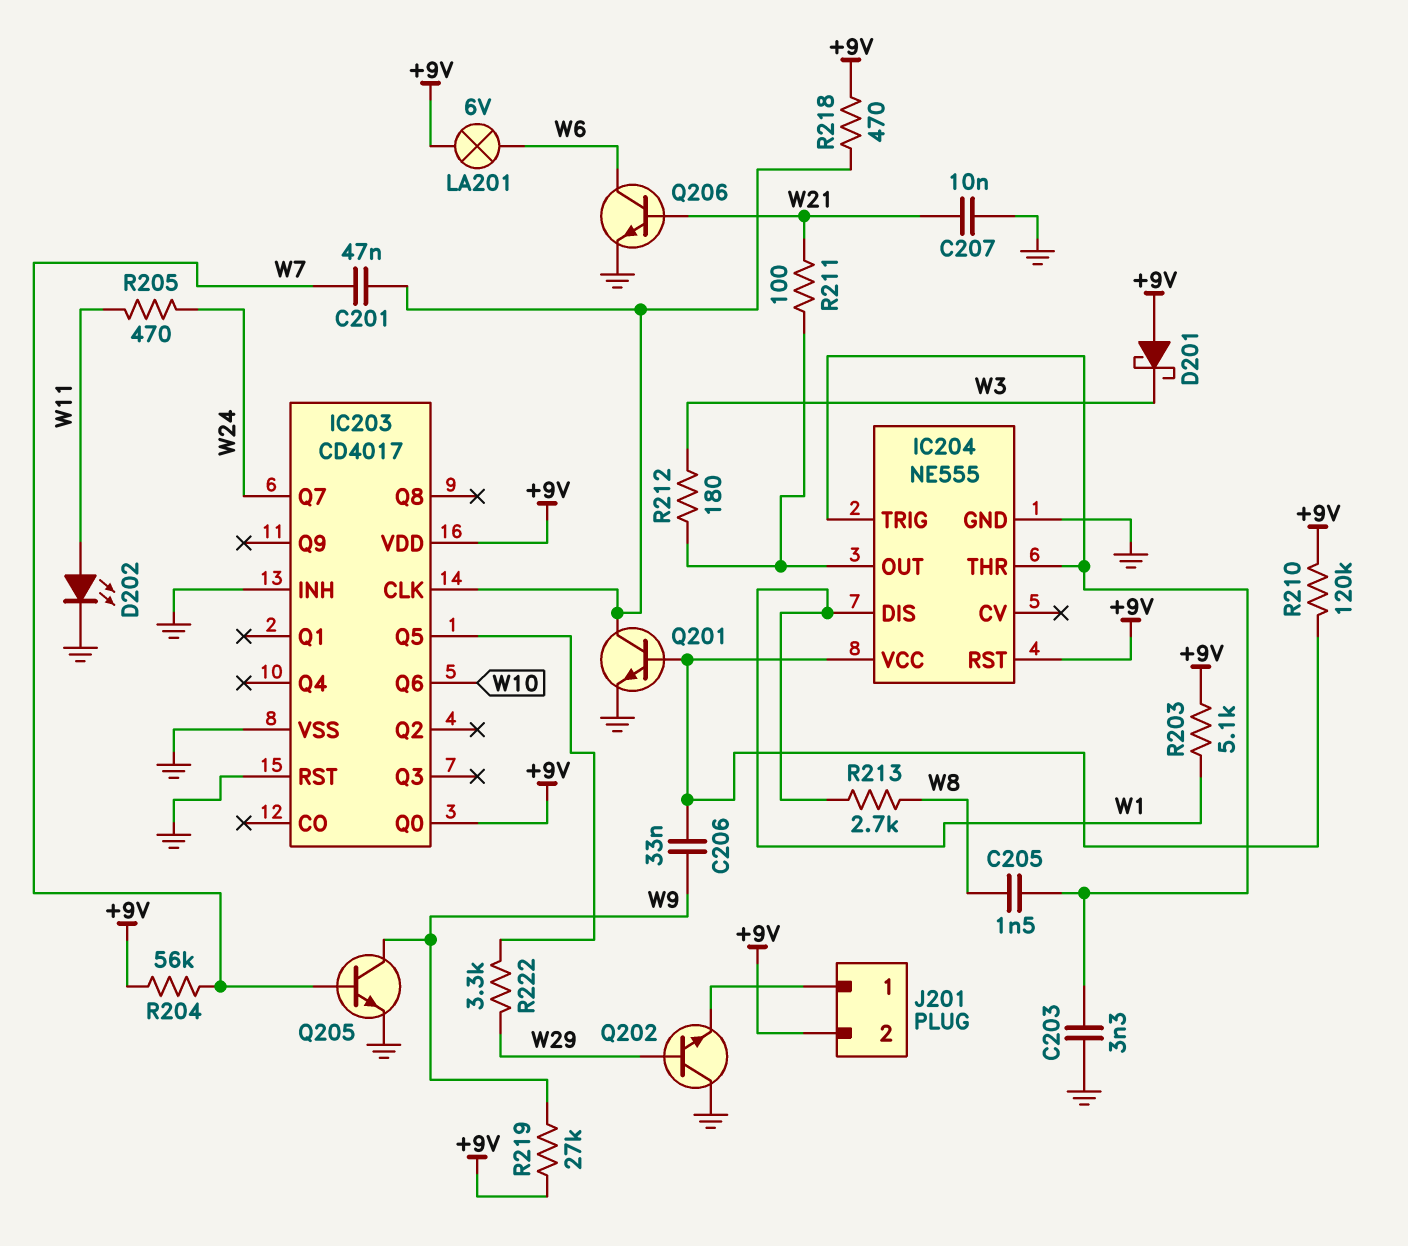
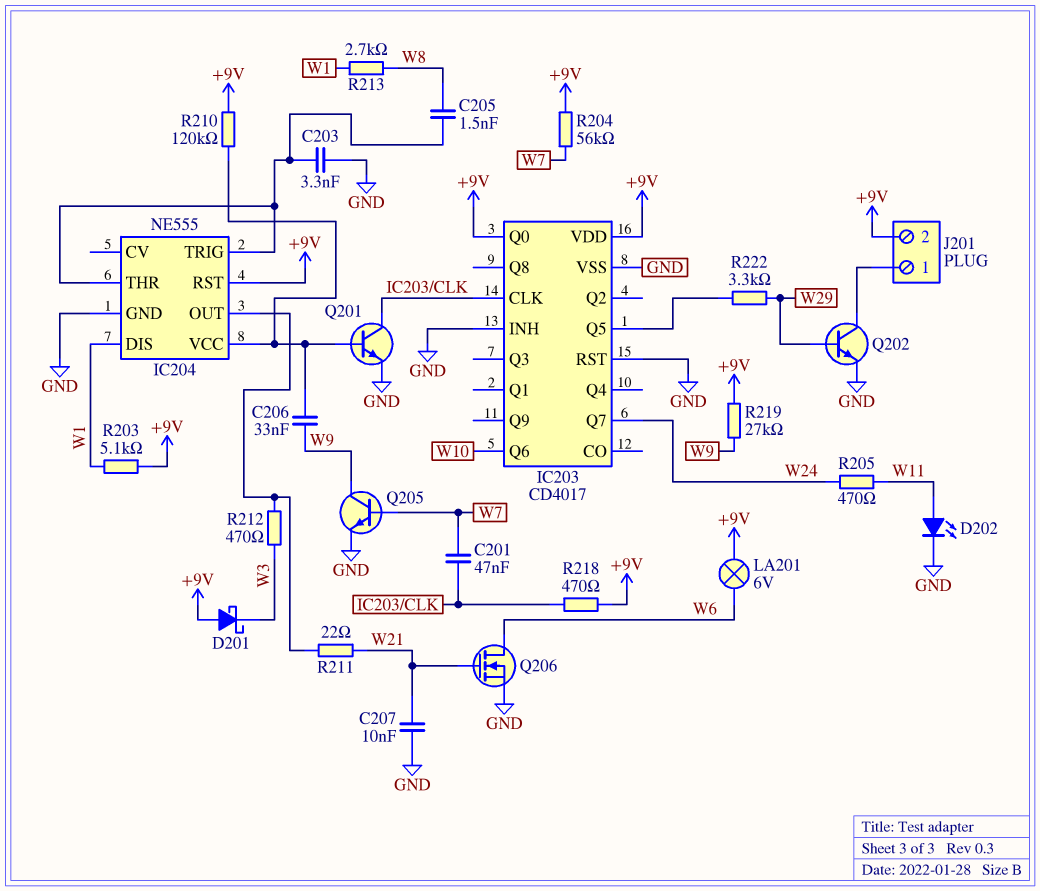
Q202: NPN (B W29, C GND, E J201/1) -> NPN (B W29, C J201/1, E GND)
Q206: NPN (B W21, C W6, E GND) -> NMOS (G W21, D W6, S GND)
R211: 100 (IC204/OUT, W21) -> 22 (IC204/OUT, W21)
R212: 180 (IC204/OUT, W3) -> 470 (IC204/OUT, W3)

